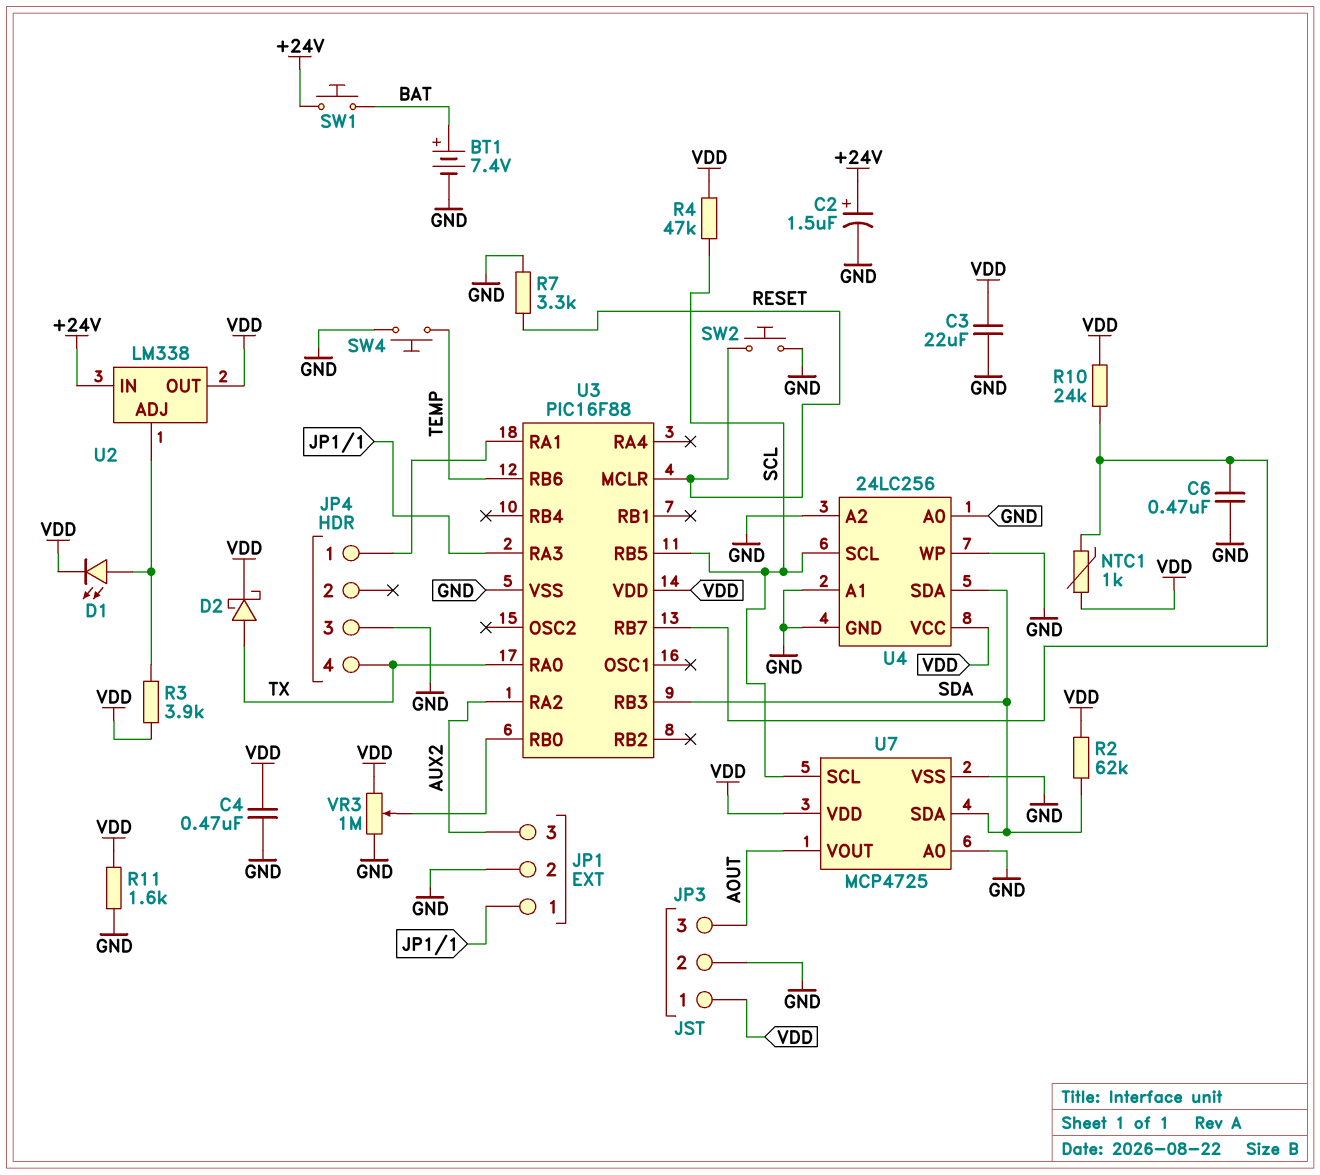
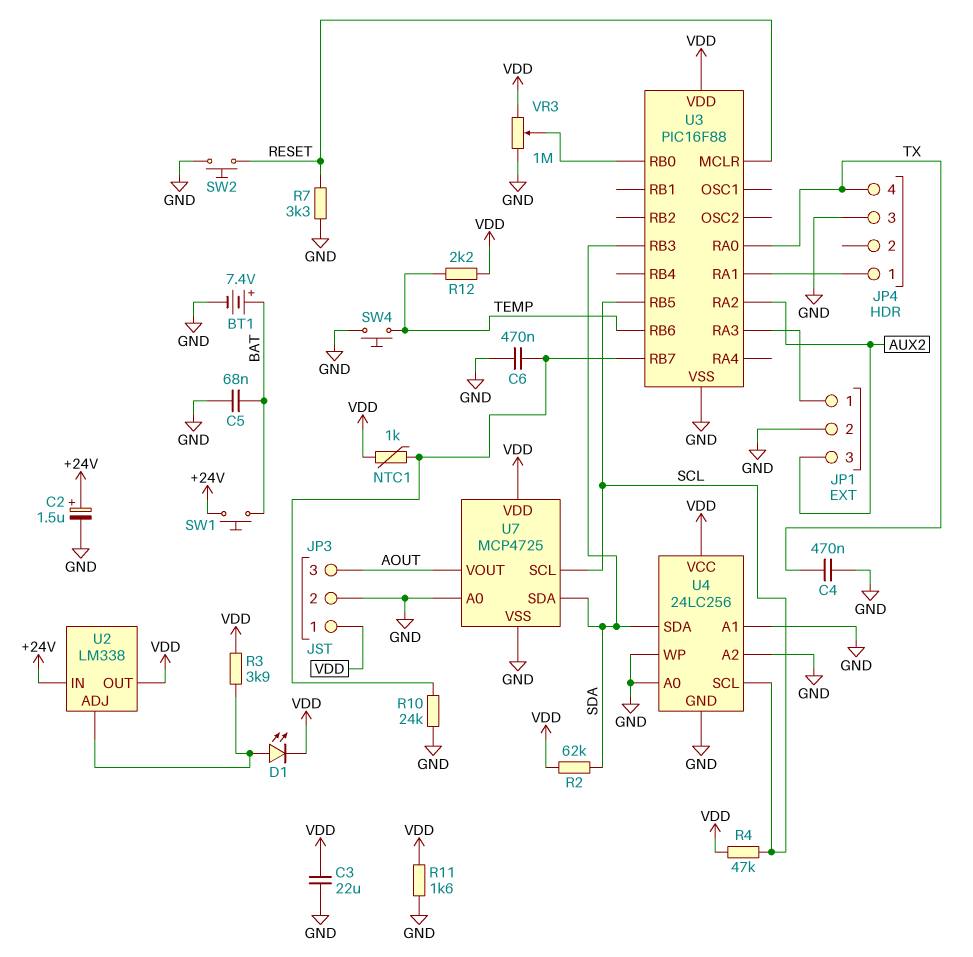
C4: 470nF (GND, VDD) -> 470nF (GND, TX)
C5: none -> 68nF (BAT, GND)
D2: schottky (A TX, K VDD) -> none
R10: 24k (U3/RB7, VDD) -> 24k (GND, U3/RB7)
R12: none -> 2.2k (TEMP, VDD)

